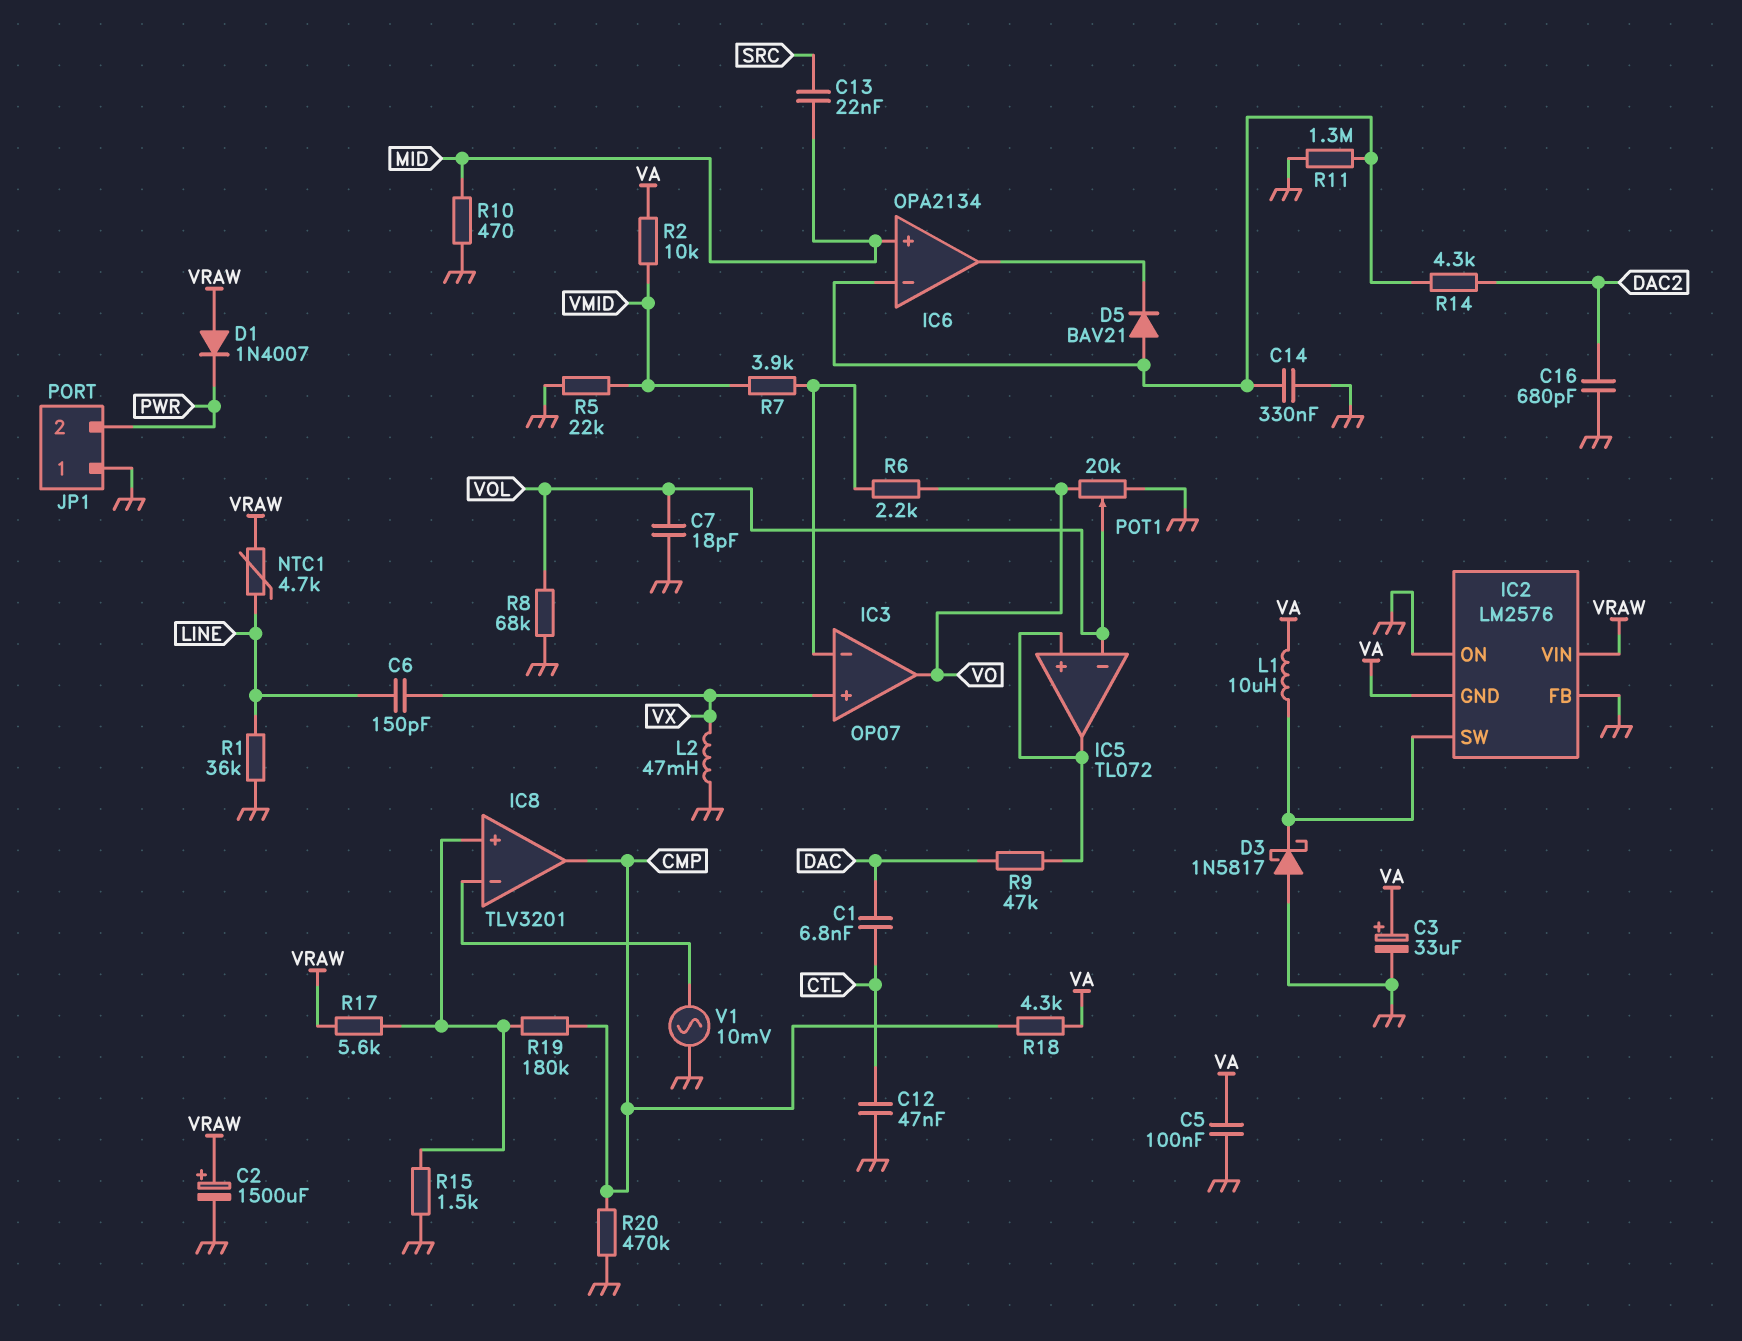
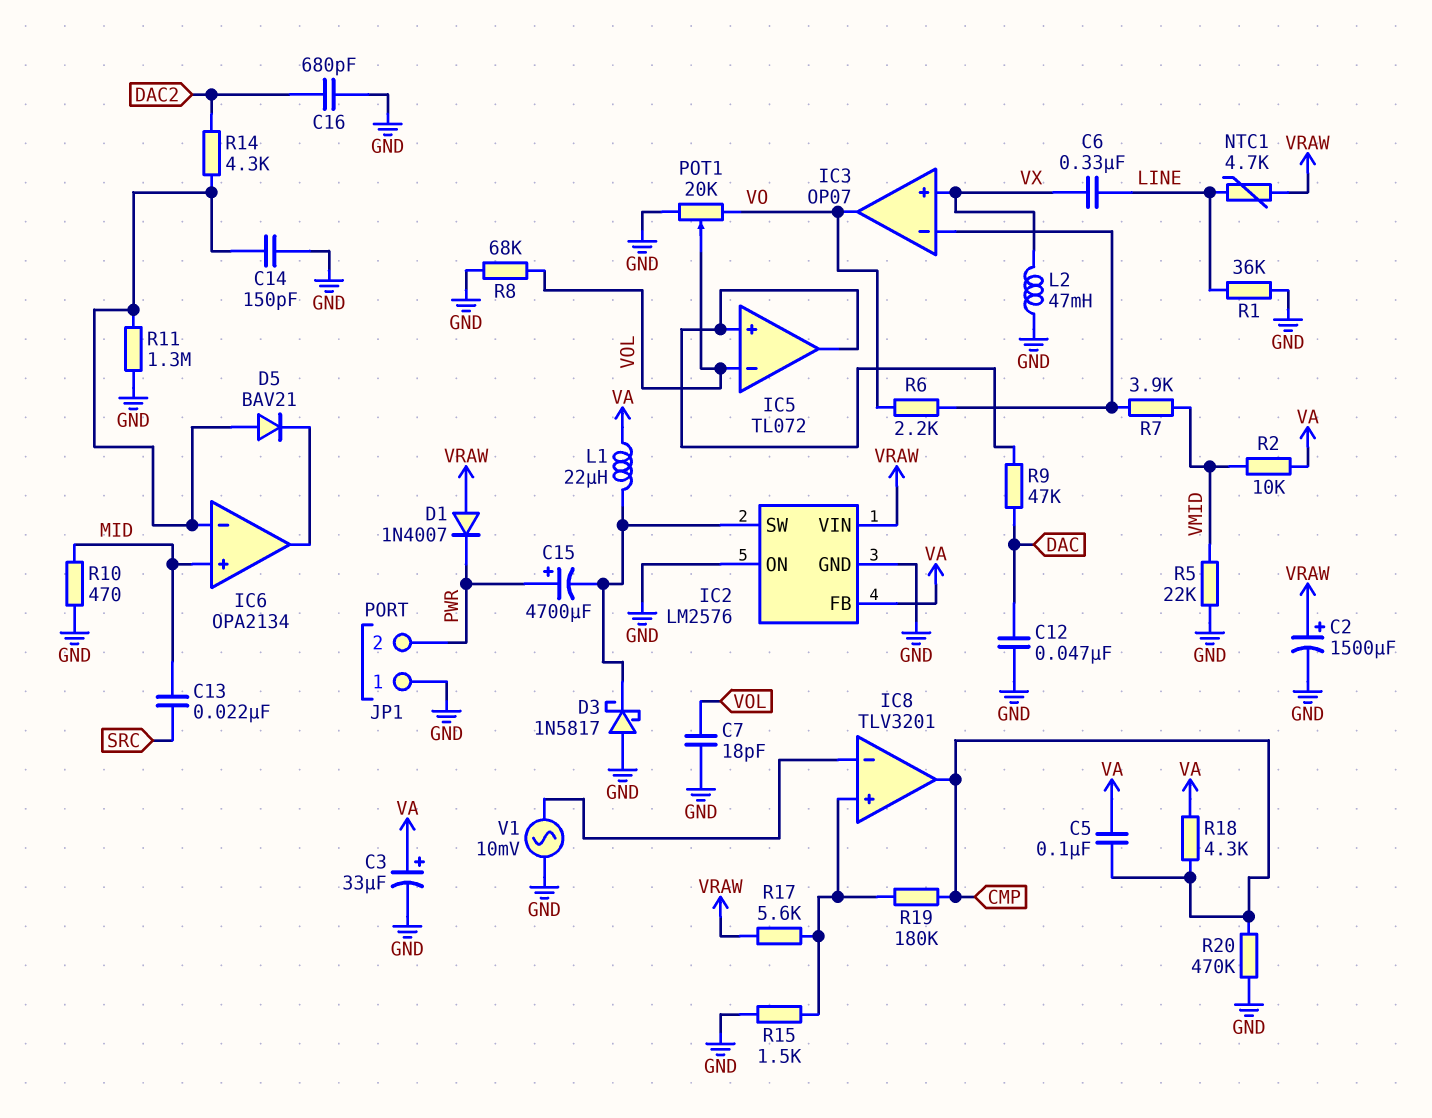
C1: 6.8nF (CTL, DAC) -> none
C5: 100nF (GND, VA) -> 100nF (CMP, VA)
C6: 150pF (LINE, VX) -> 330nF (LINE, VX)
C12: 47nF (CTL, GND) -> 47nF (DAC, GND)
C14: 330nF (GND, IC6/in-) -> 150pF (GND, IC6/in-)
C15: none -> 4700uF (plus PWR, minus IC2/SW)
IC2 pin FB: GND -> VA
IC2 pin GND: VA -> GND
L1: 10uH (IC2/SW, VA) -> 22uH (IC2/SW, VA)

